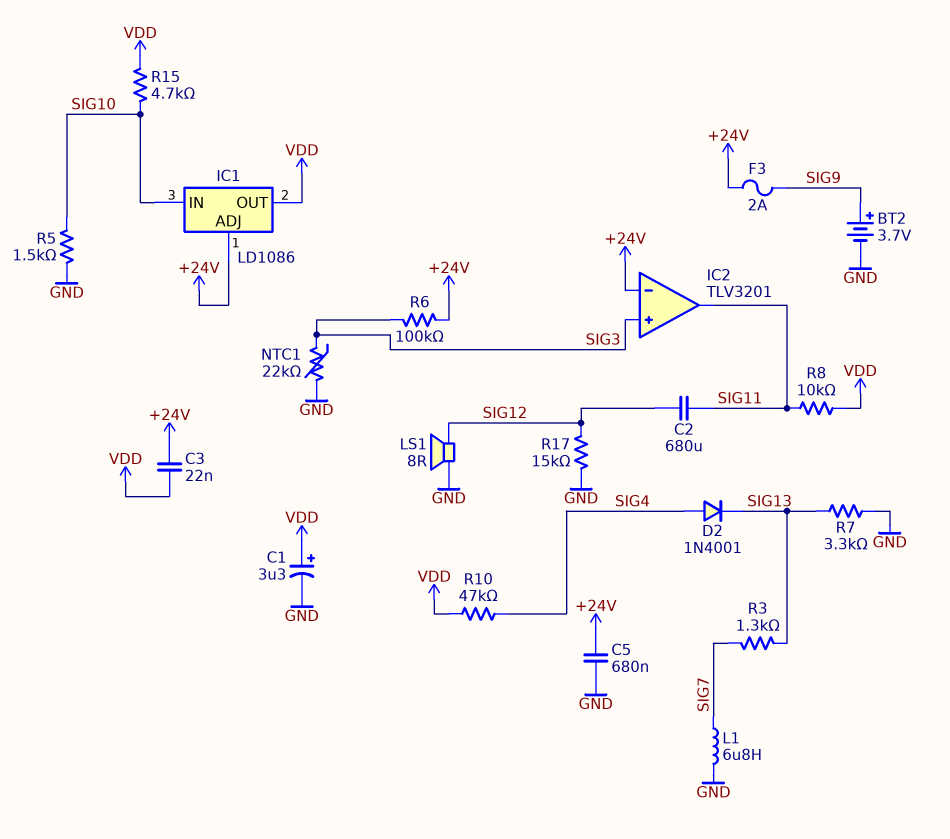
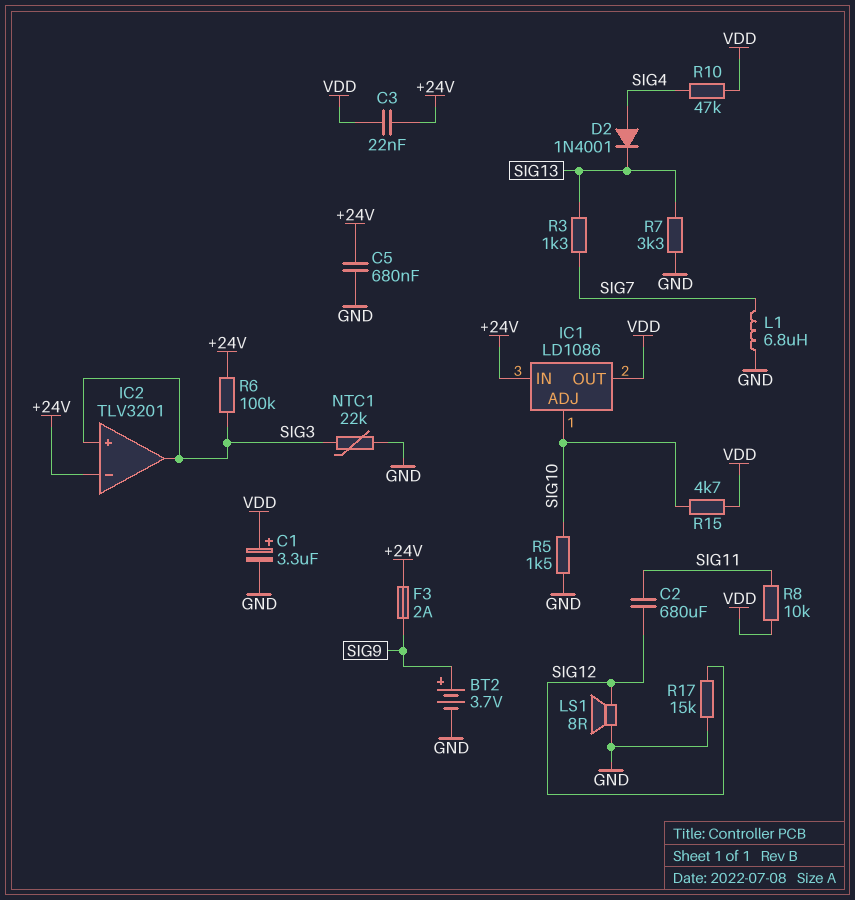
IC1 pin ADJ: +24V -> SIG10
IC1 pin IN: SIG10 -> +24V
IC2 pin out: SIG11 -> SIG3

